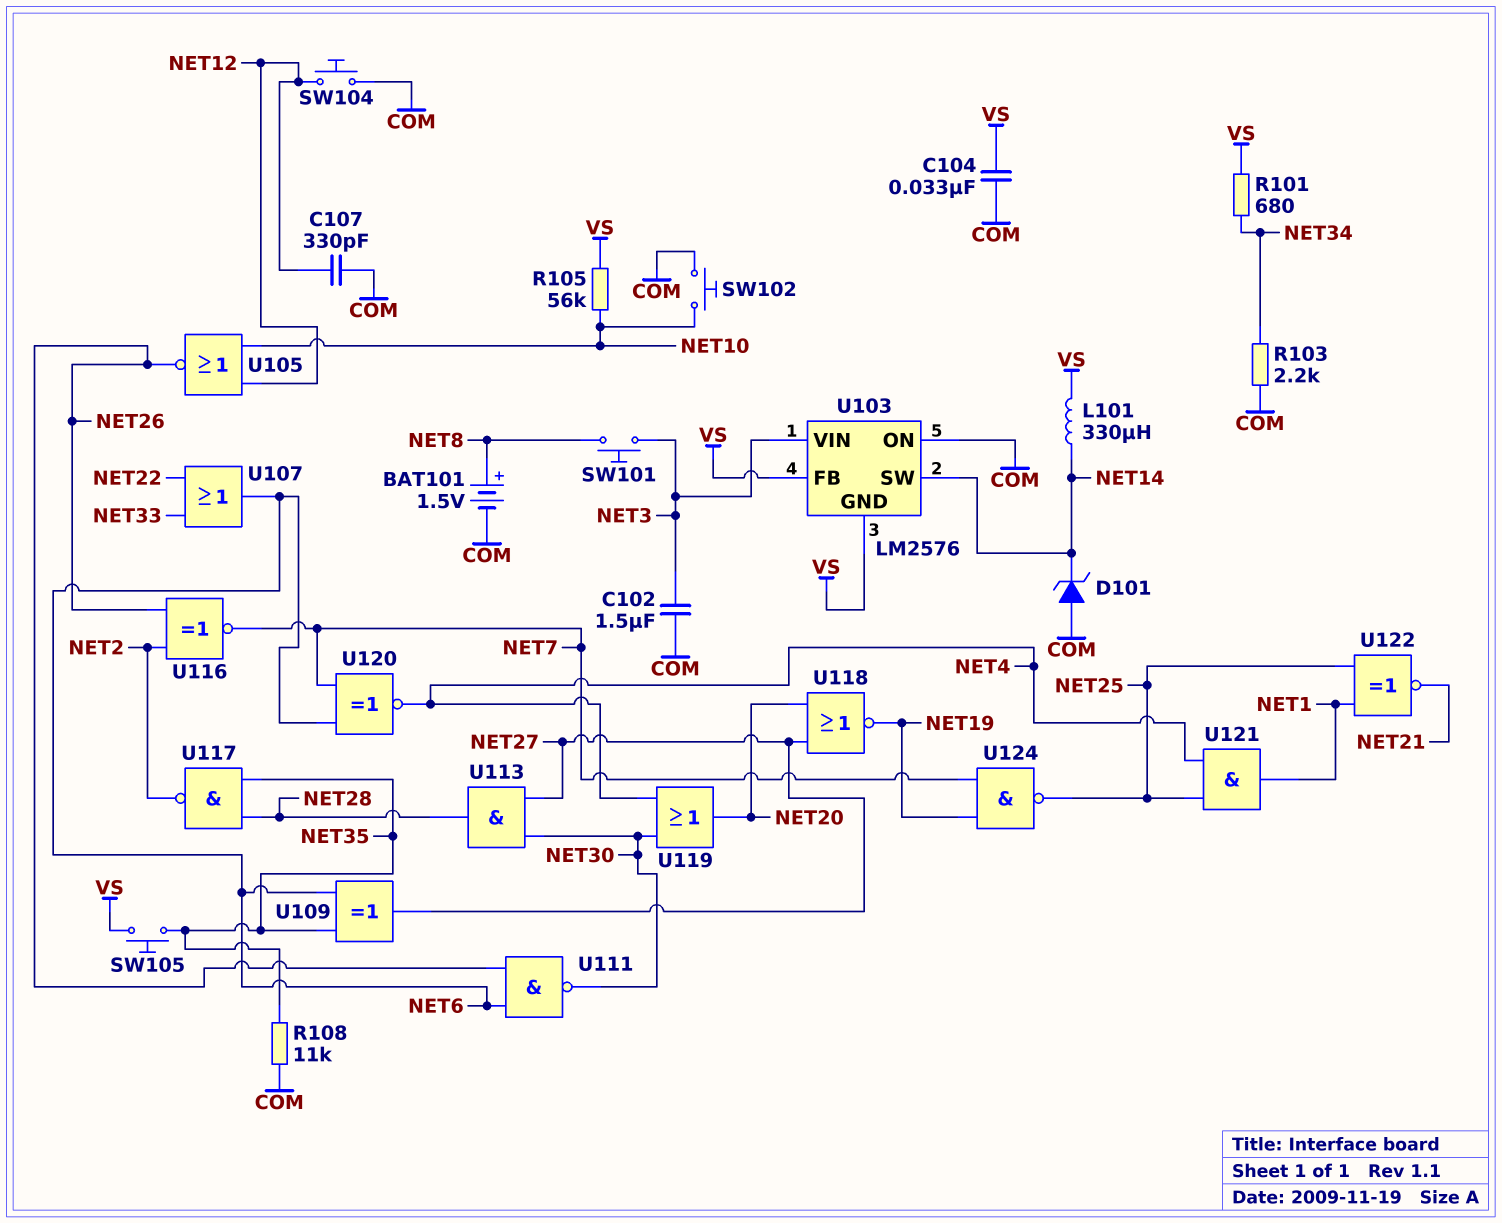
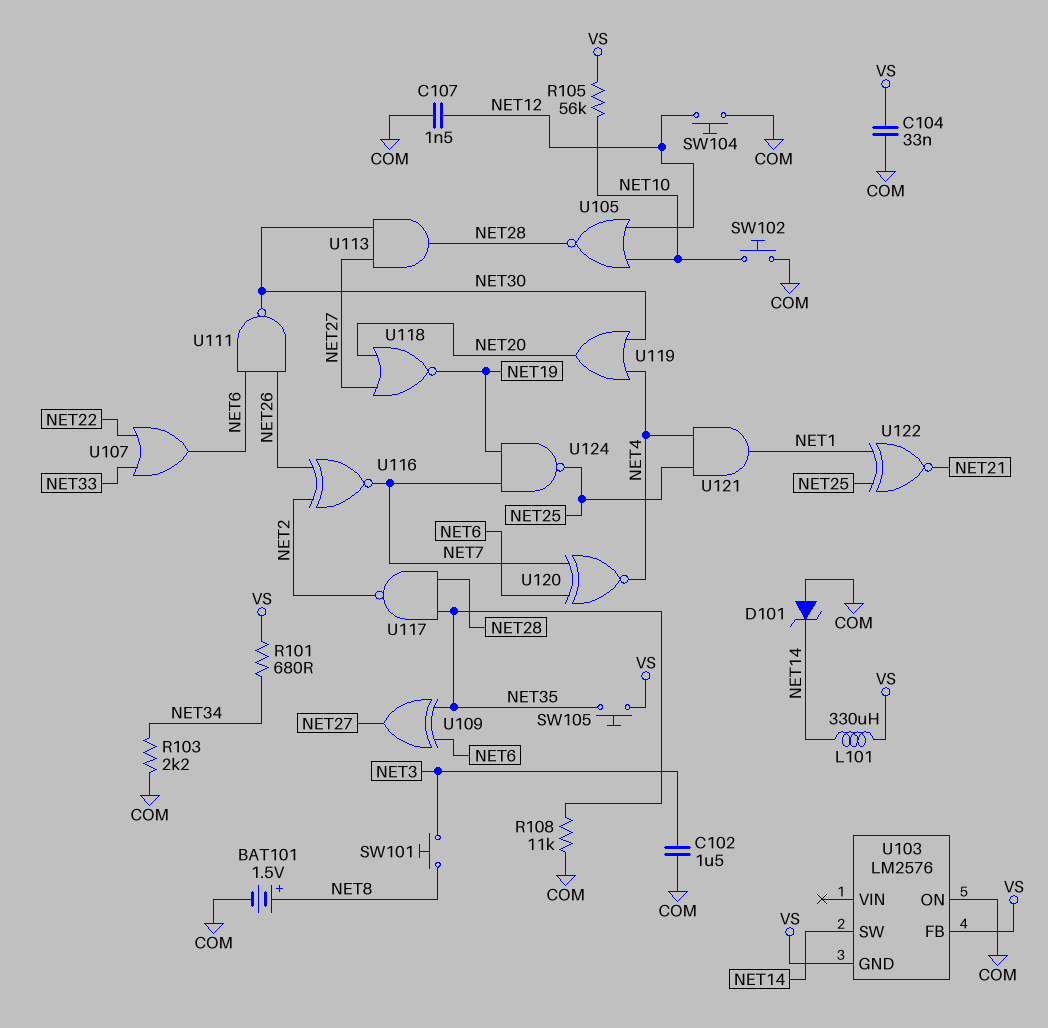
C107: 330pF (COM, NET12) -> 1.5nF (COM, NET12)
U103 pin VIN: NET3 -> none
U105: NOR (in NET10, in NET12, out NET26) -> NOR (in NET10, in NET12, out NET28)

